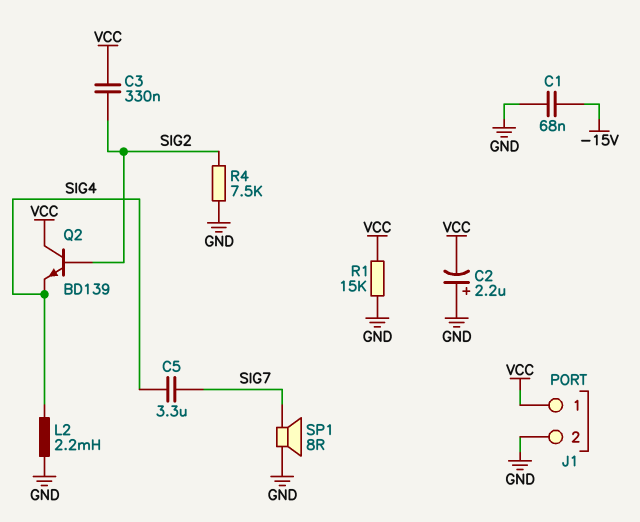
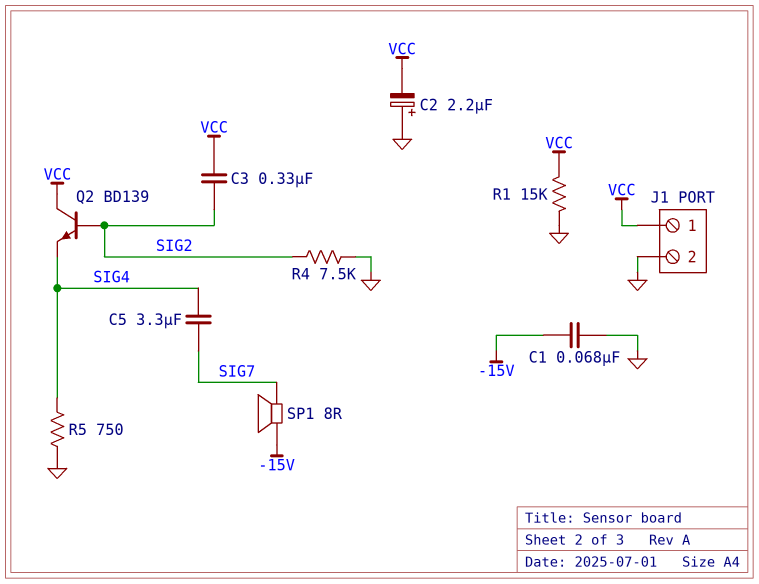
L2: 2.2mH (GND, SIG4) -> none
R5: none -> 750 (GND, SIG4)
SP1: speaker 8R (GND, SIG7) -> speaker 8R (-15V, SIG7)

